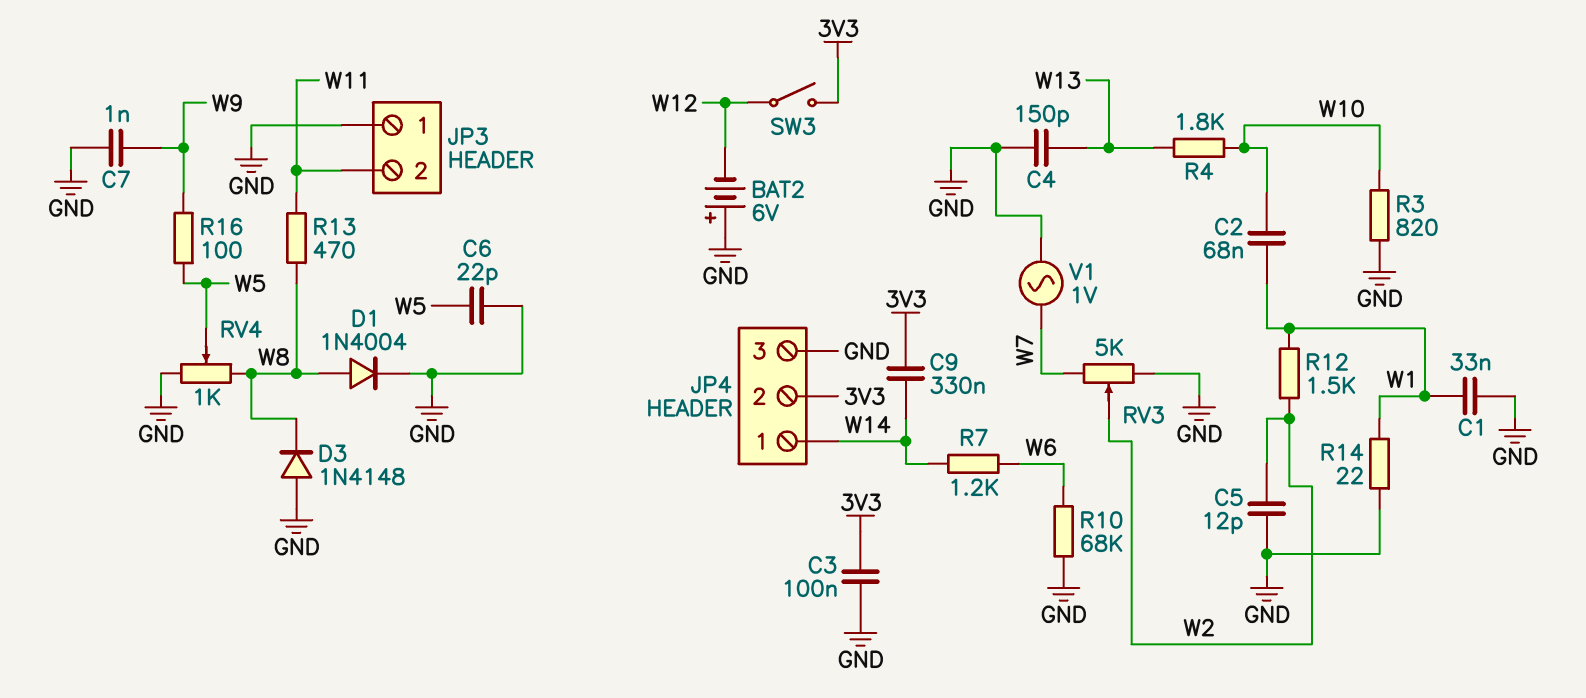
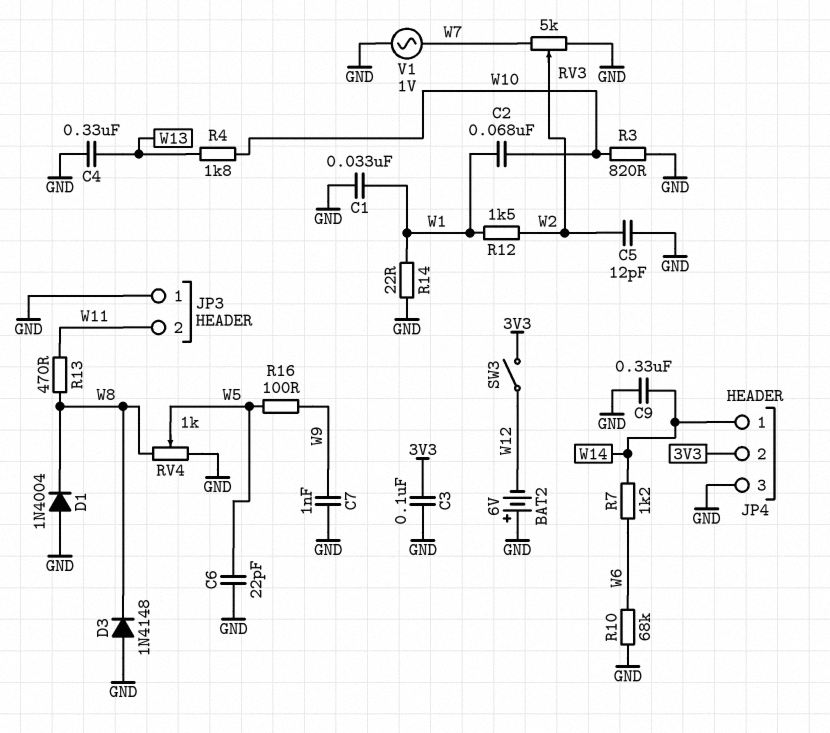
C4: 150pF (GND, W13) -> 330nF (GND, W13)
C9: 330nF (3V3, W14) -> 330nF (GND, W14)
D1: diode 1N4004 (A W8, K GND) -> diode 1N4004 (A GND, K W8)

